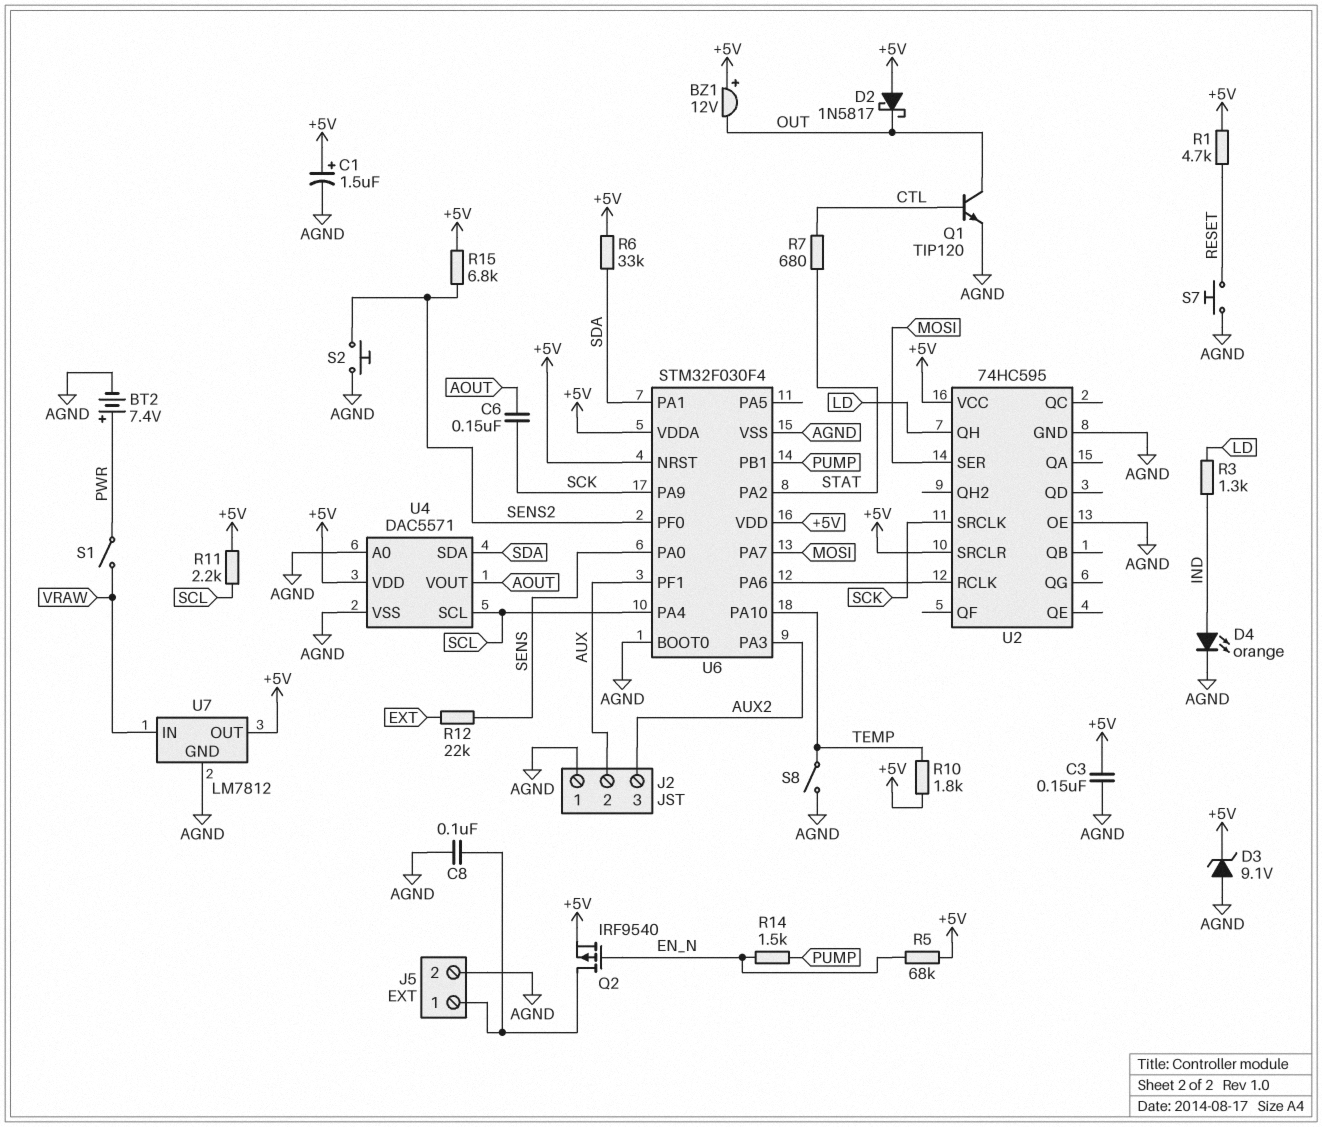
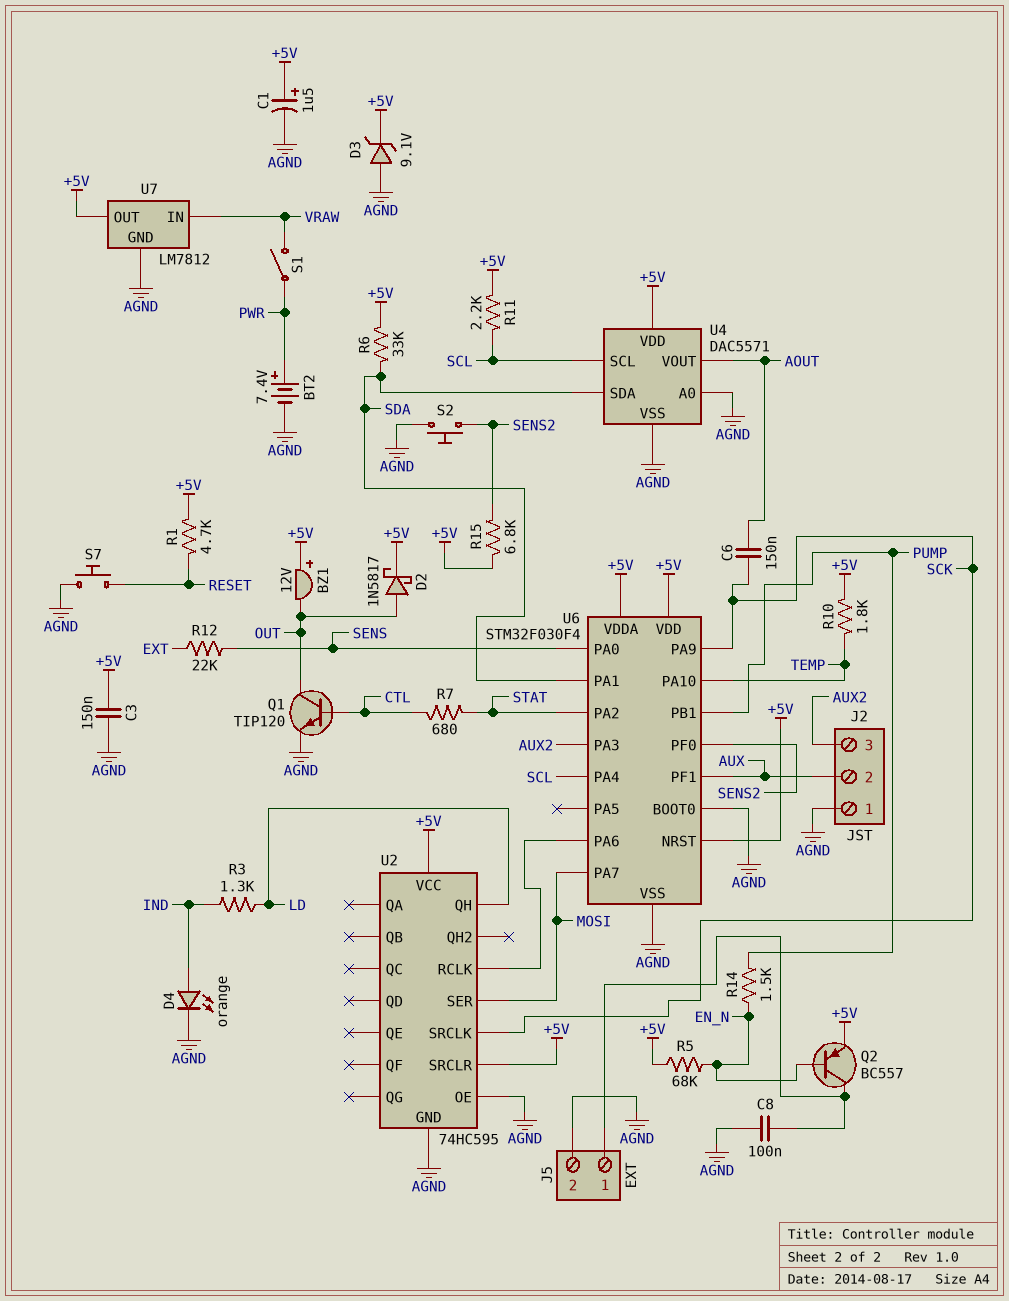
D2: schottky 1N5817 (A +5V, K OUT) -> schottky 1N5817 (A OUT, K +5V)
Q2: PMOS IRF9540 (G EN_N, D J5/1, S +5V) -> PNP BC557 (B EN_N, C J5/1, E +5V)
S8: switch (AGND, TEMP) -> none

